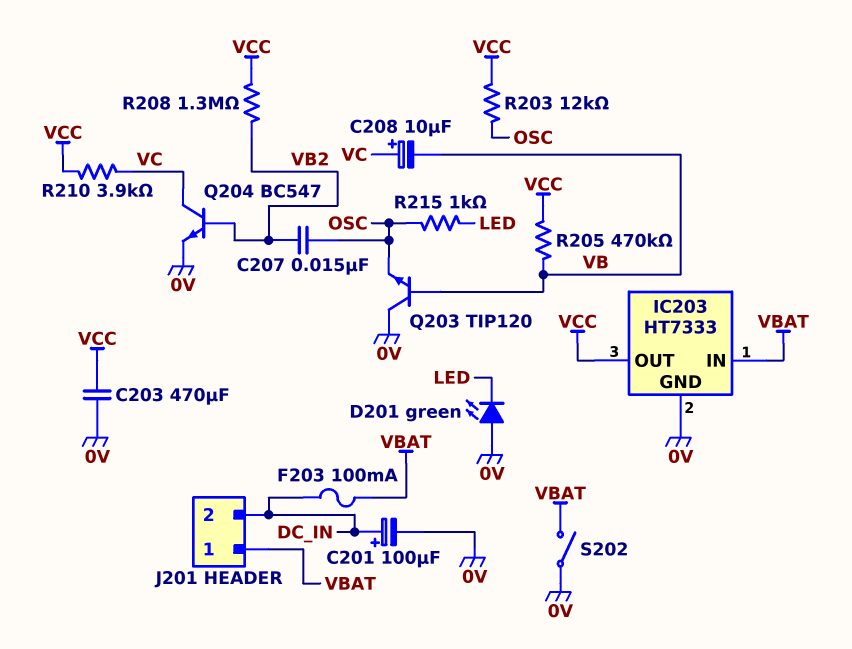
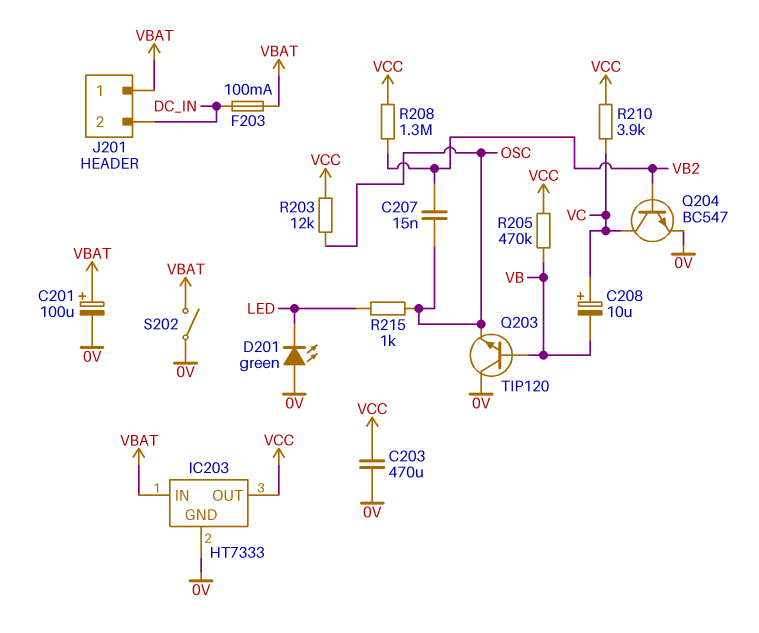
C201: 100uF (plus DC_IN, minus 0V) -> 100uF (plus VBAT, minus 0V)

